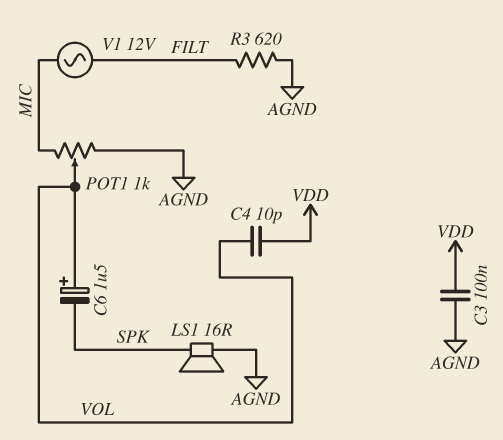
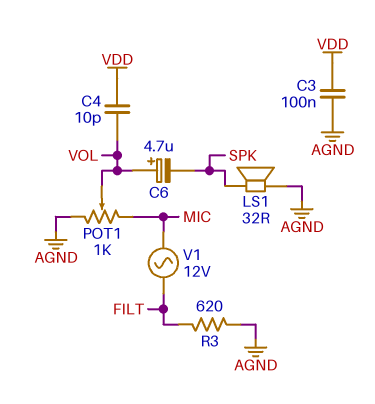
C6: 1.5uF (plus VOL, minus SPK) -> 4.7uF (plus VOL, minus SPK)
LS1: speaker 16R (AGND, SPK) -> speaker 32R (AGND, SPK)

